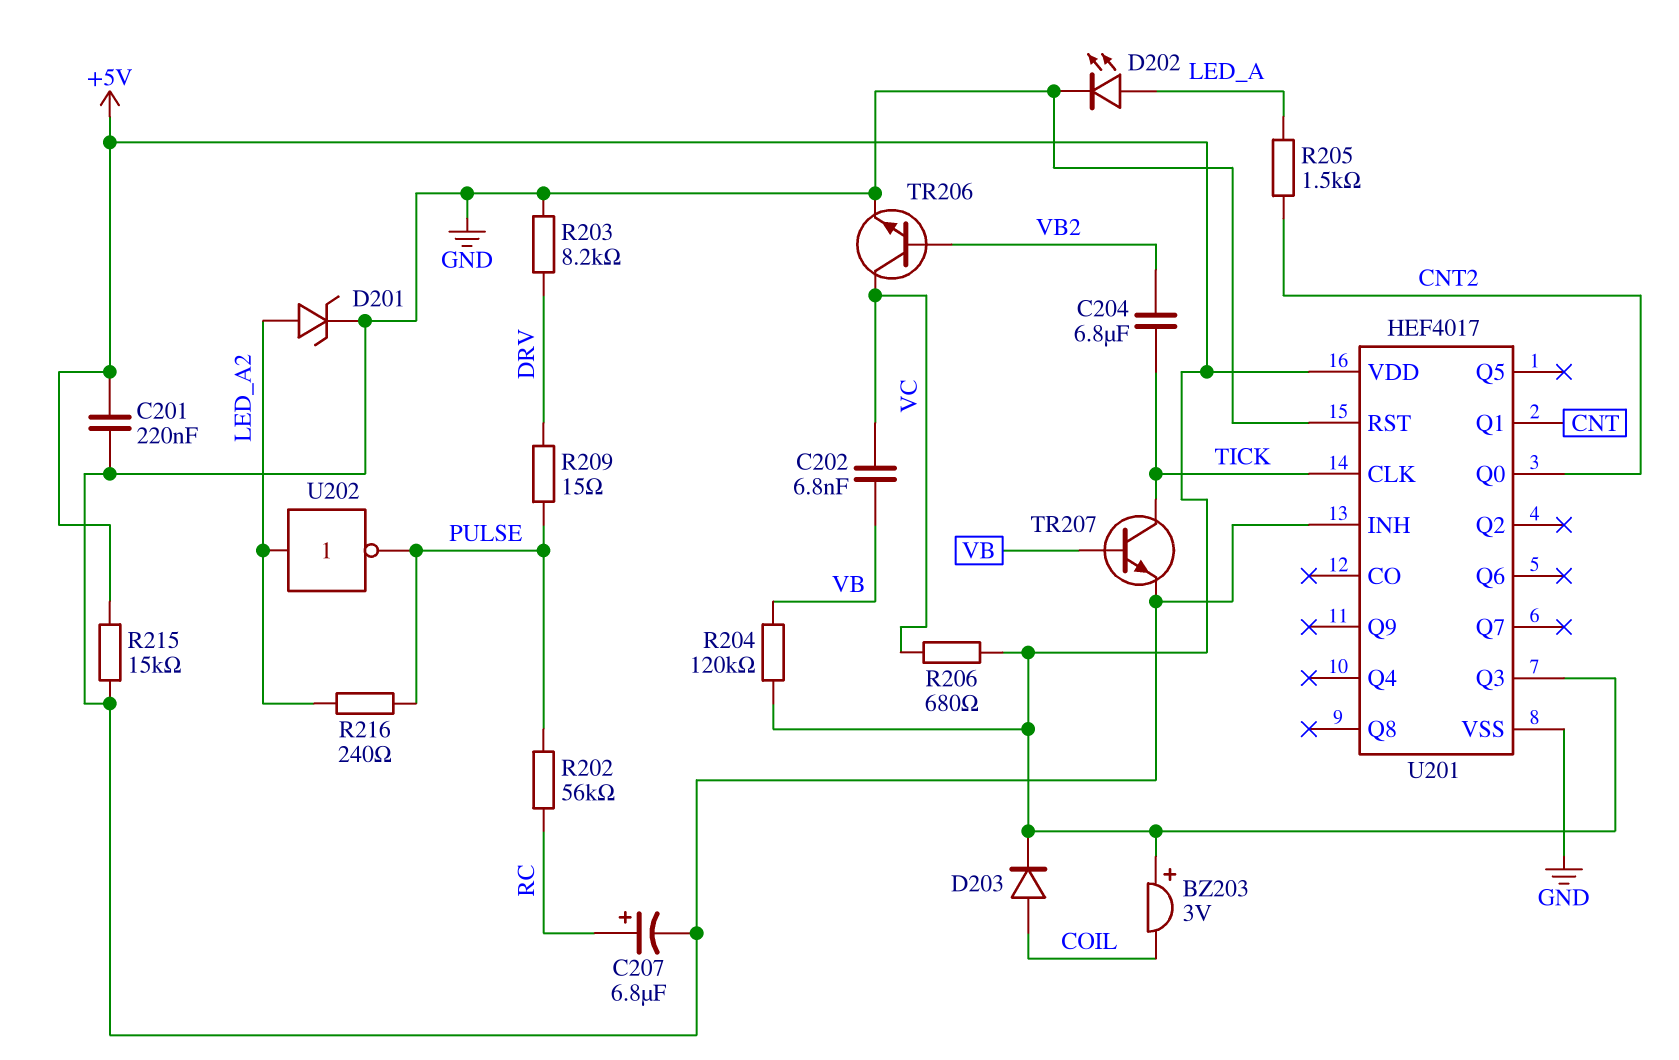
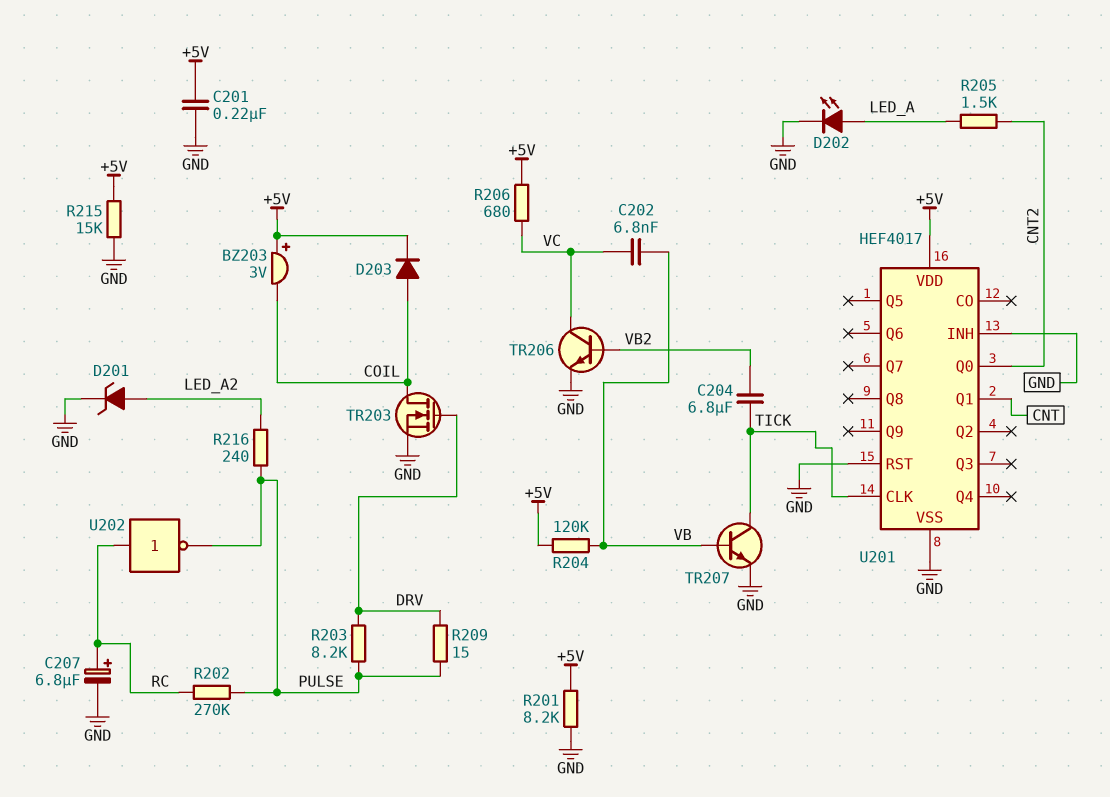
R201: none -> 8.2k (+5V, GND)
R202: 56k (PULSE, RC) -> 270k (PULSE, RC)
R203: 8.2k (DRV, GND) -> 8.2k (DRV, PULSE)
TR203: none -> NMOS (G DRV, D COIL, S GND)
U201 pin Q3: +5V -> none
U202: NOT (in LED_A2, out PULSE) -> NOT (in RC, out PULSE)

